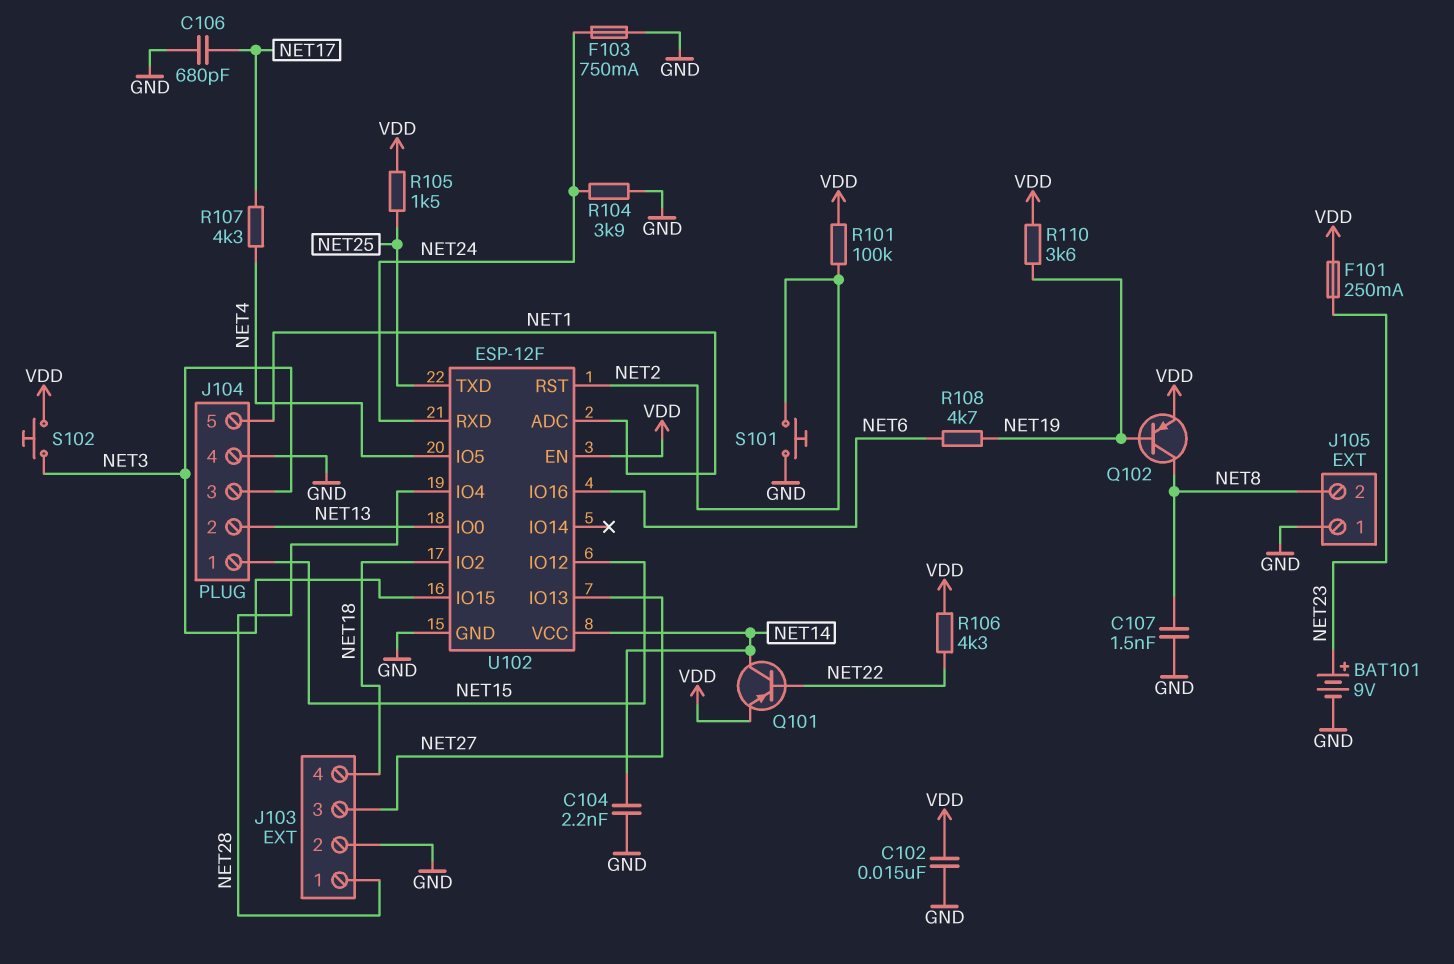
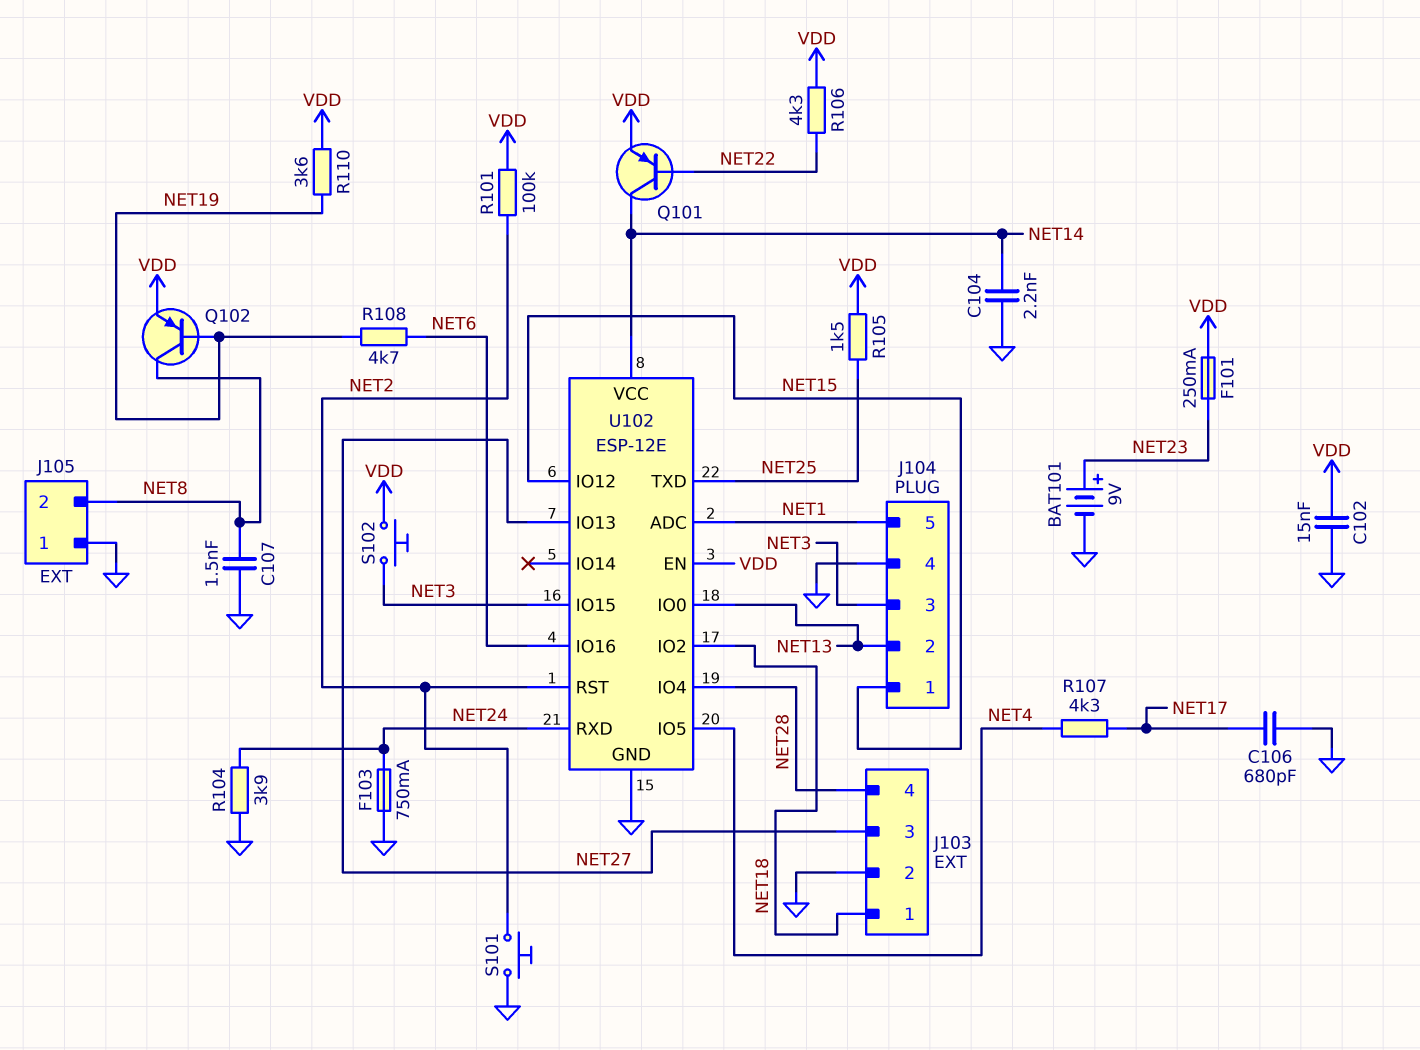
J103 pin 1: NET28 -> NET18
J103 pin 4: NET18 -> NET28
U102: ESP-12F -> ESP-12E

